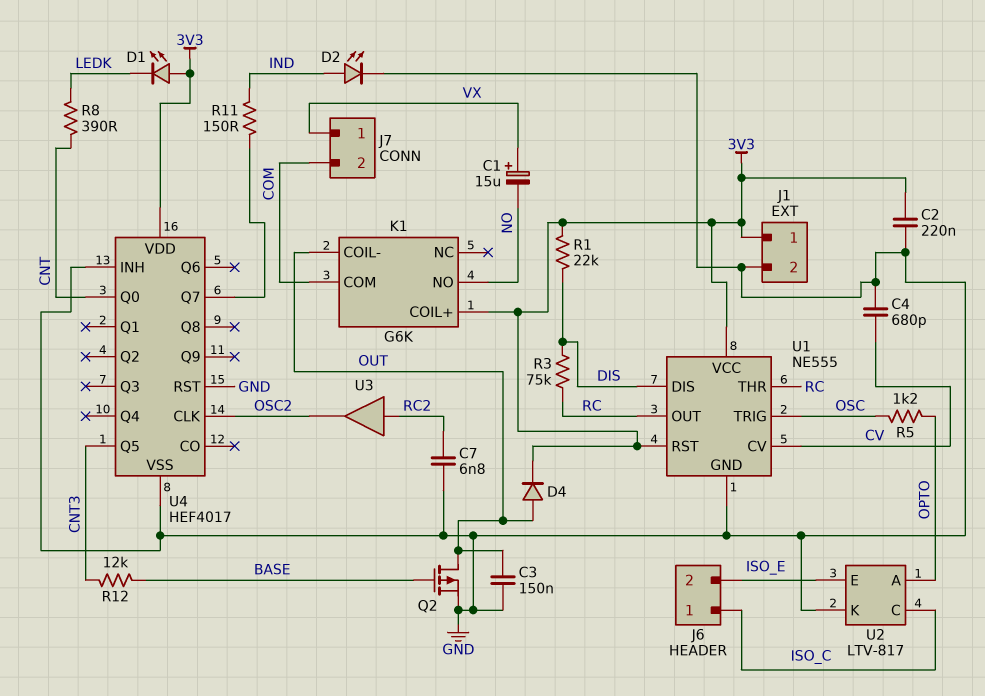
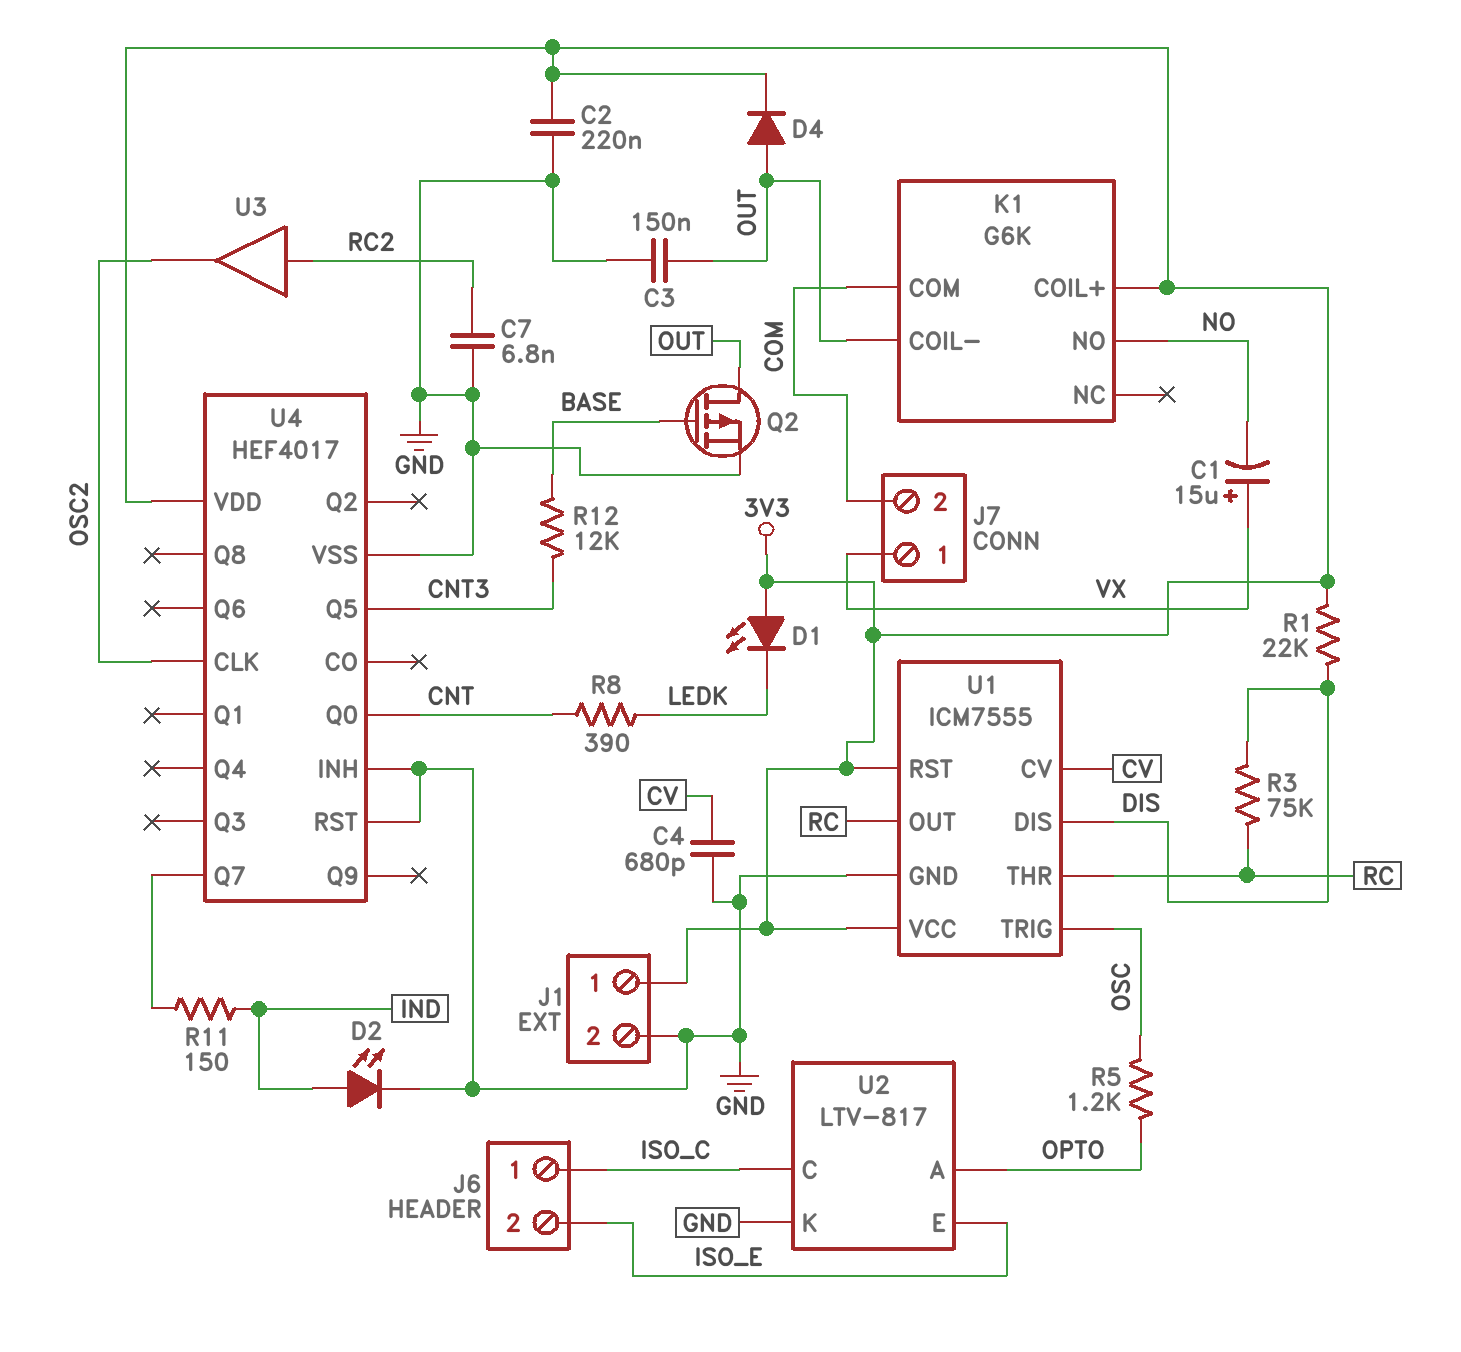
U1: NE555 -> ICM7555

